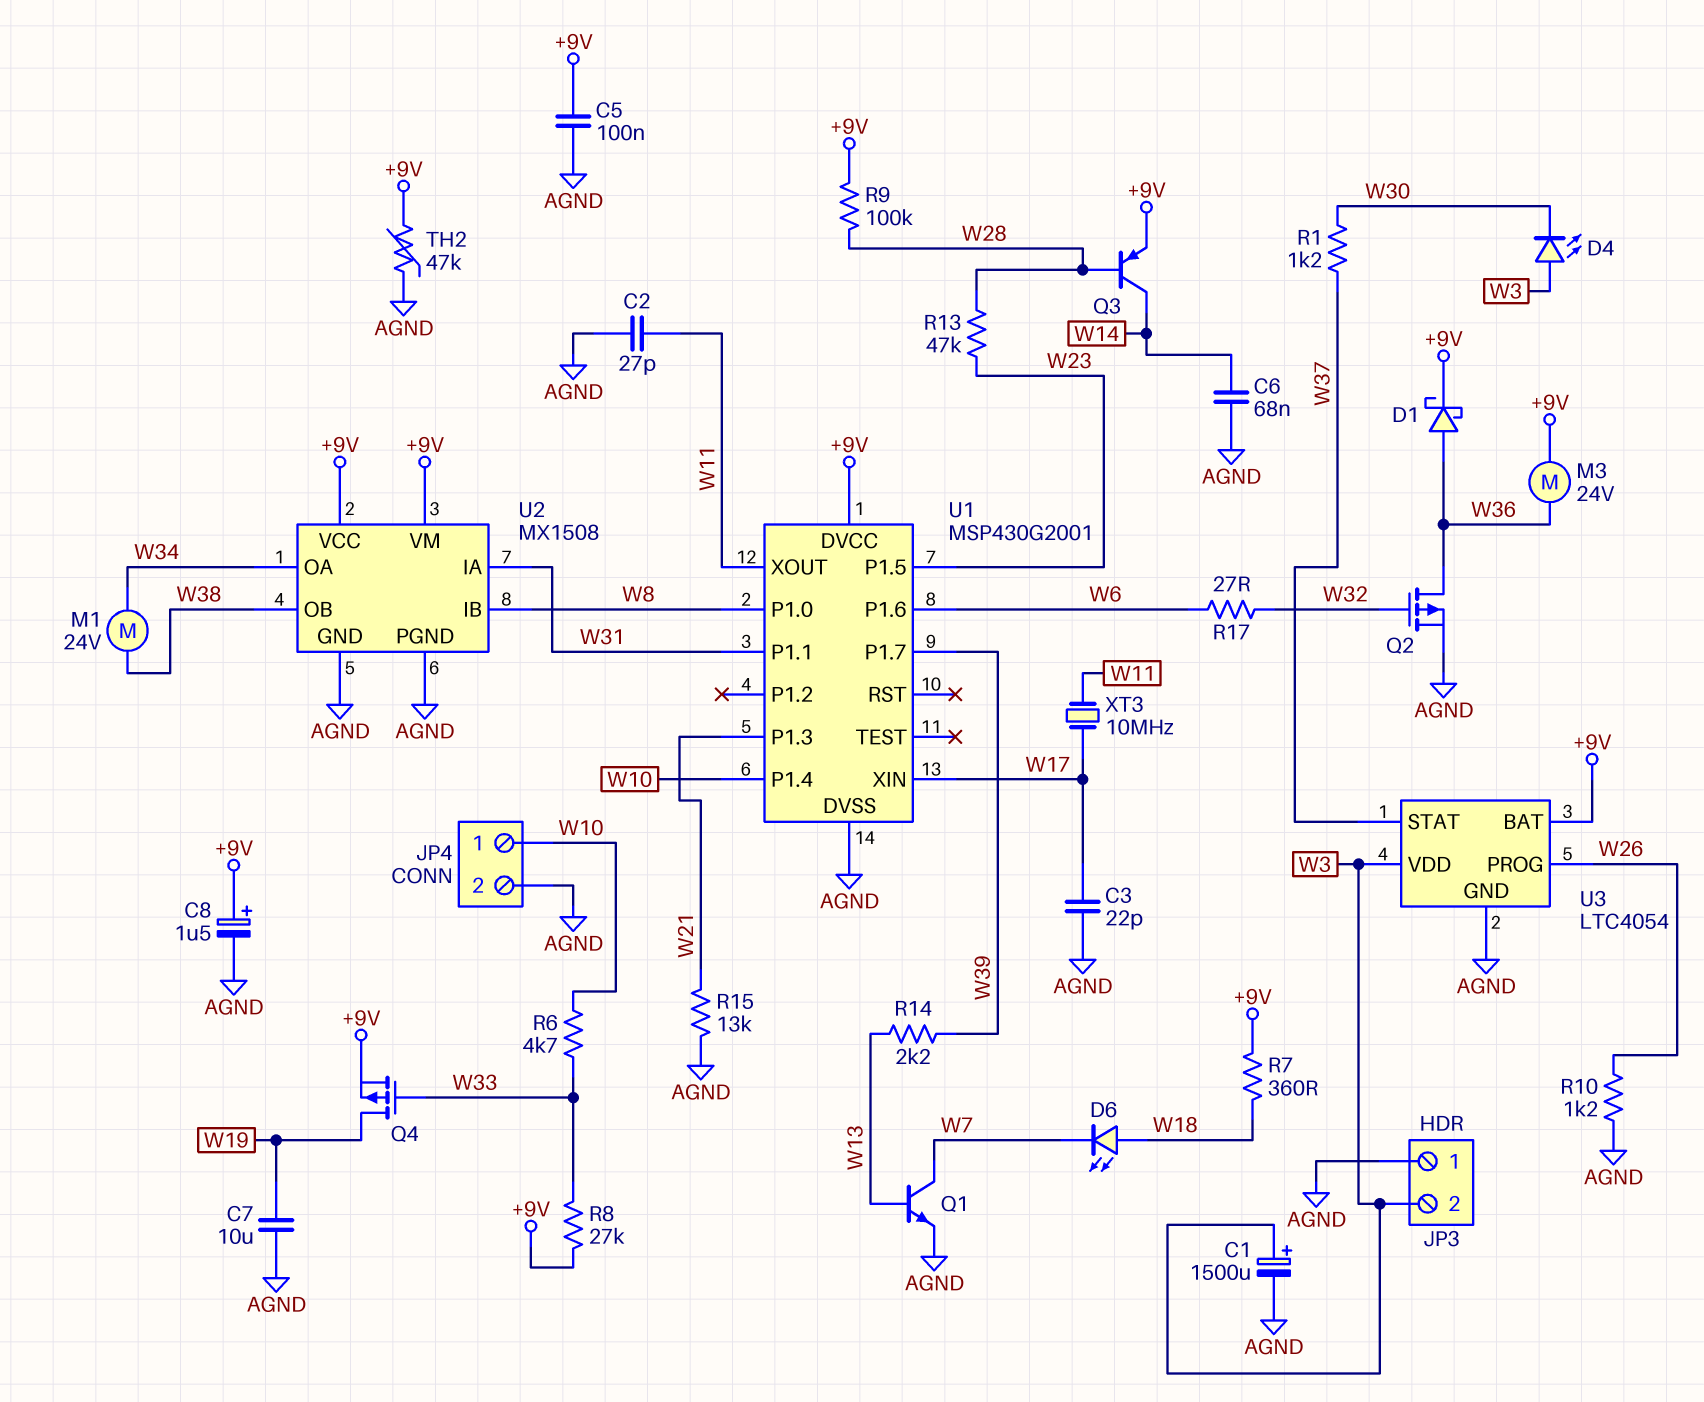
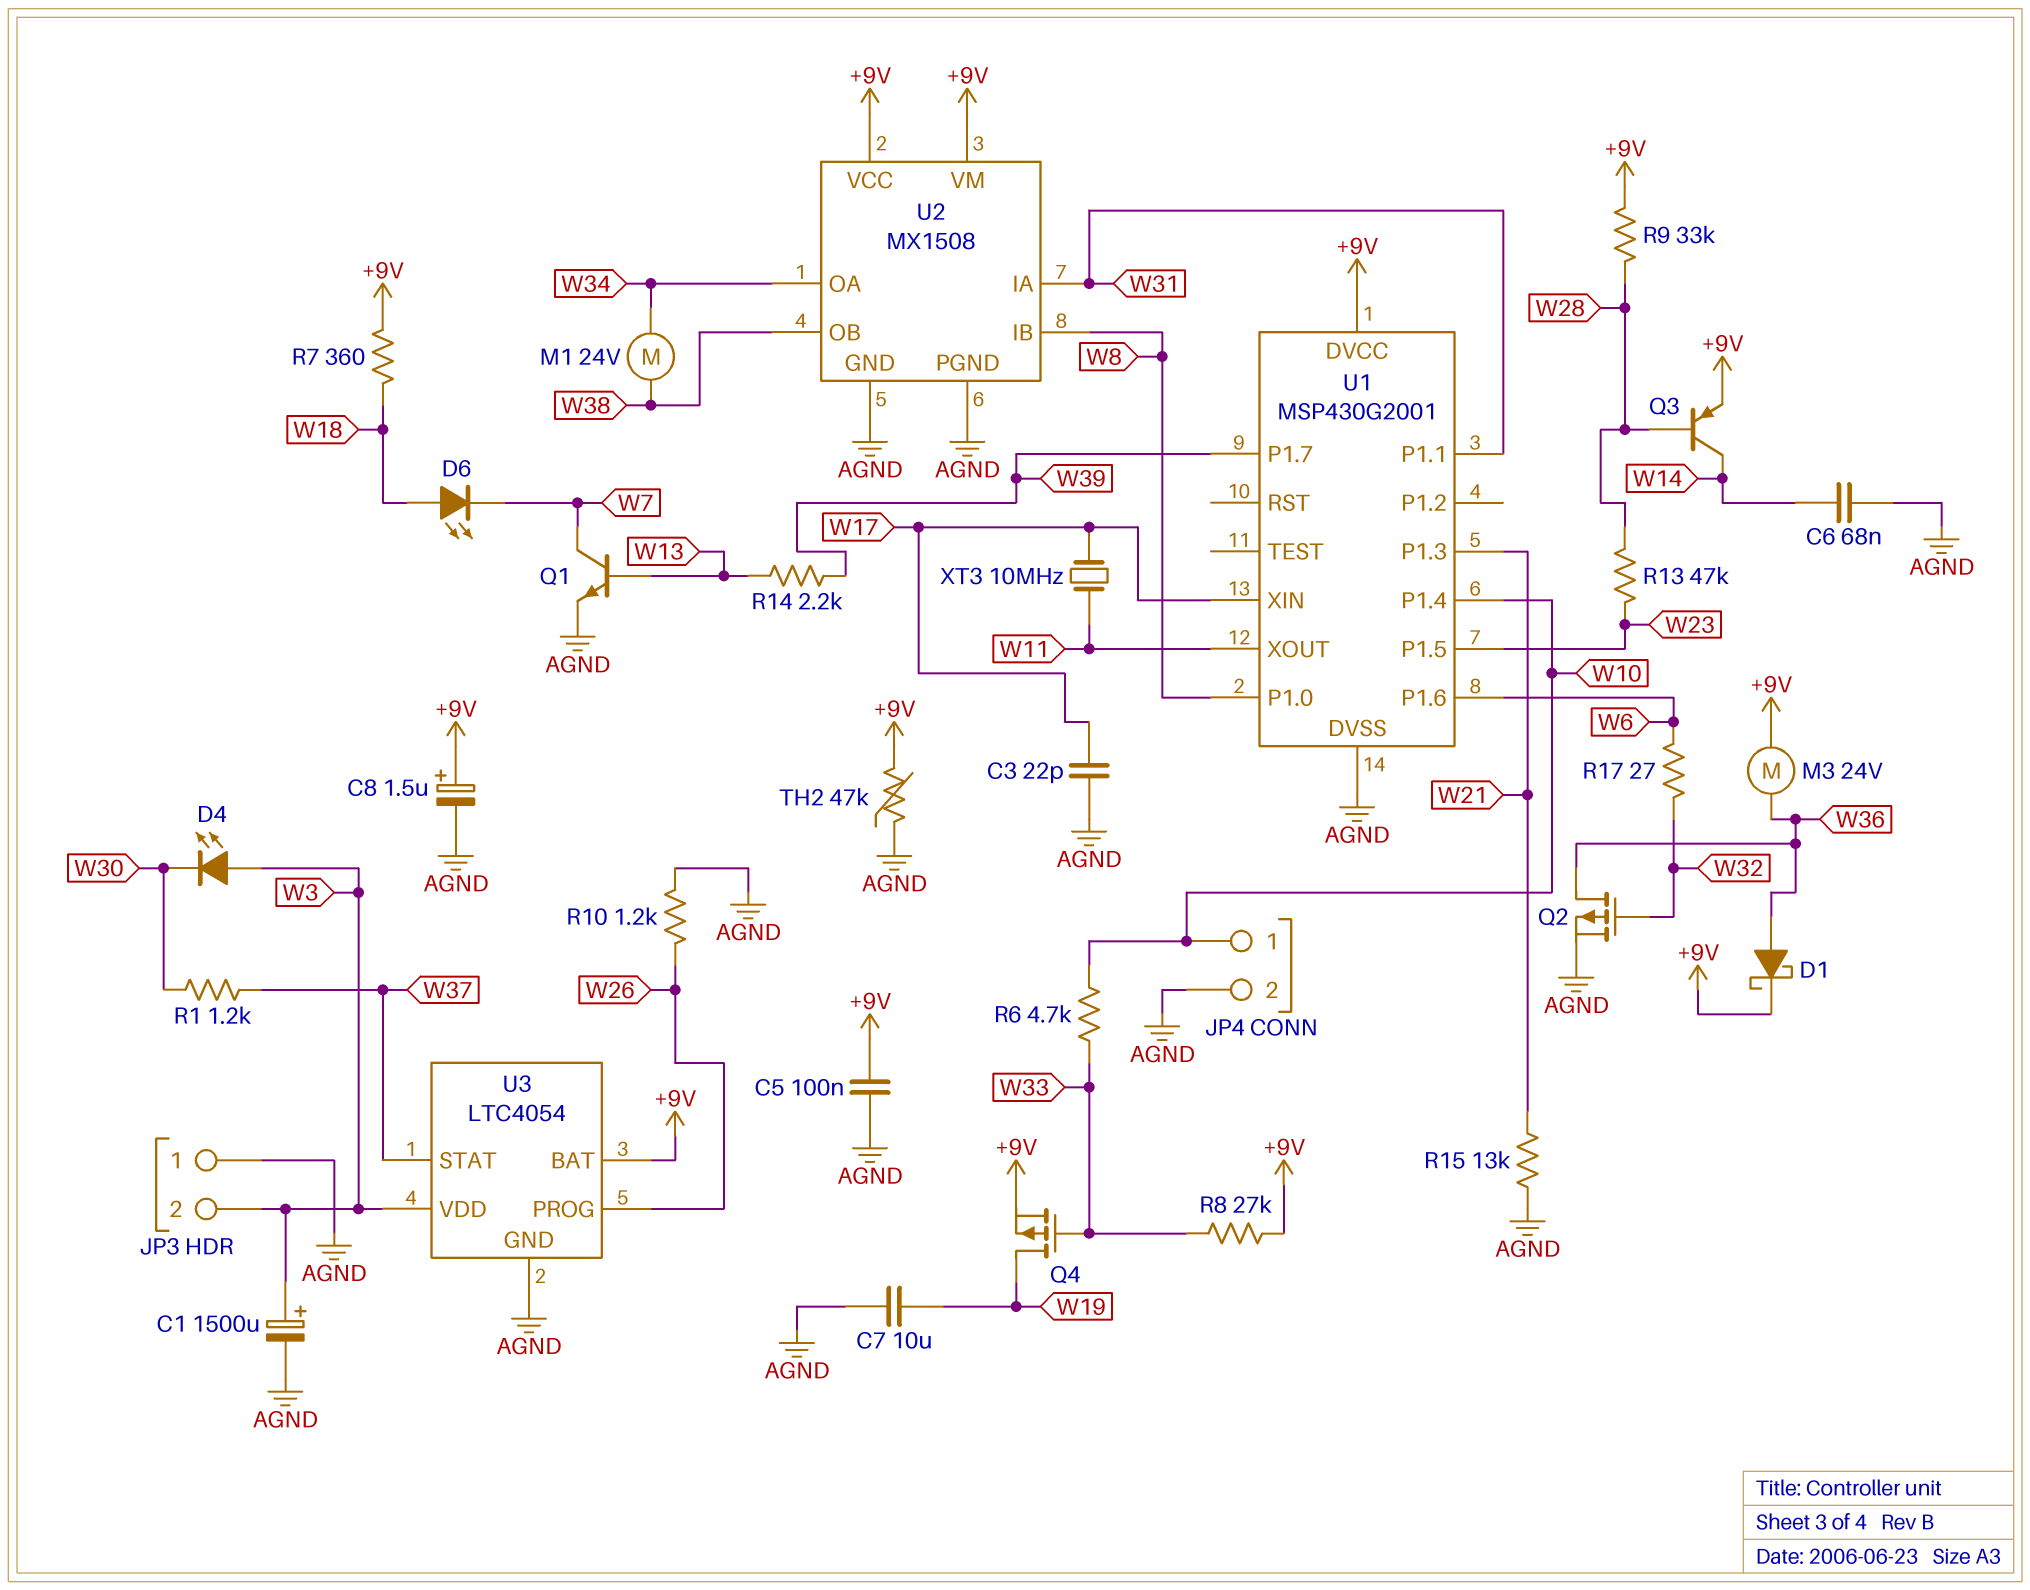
C2: 27pF (AGND, W11) -> none
R9: 100k (+9V, W28) -> 33k (+9V, W28)

